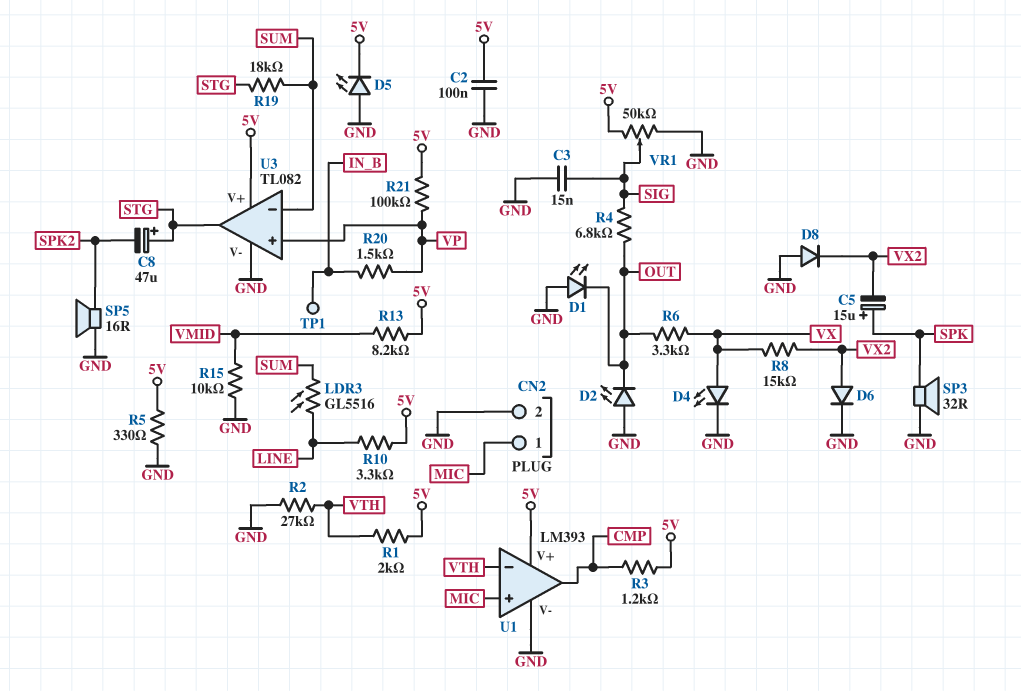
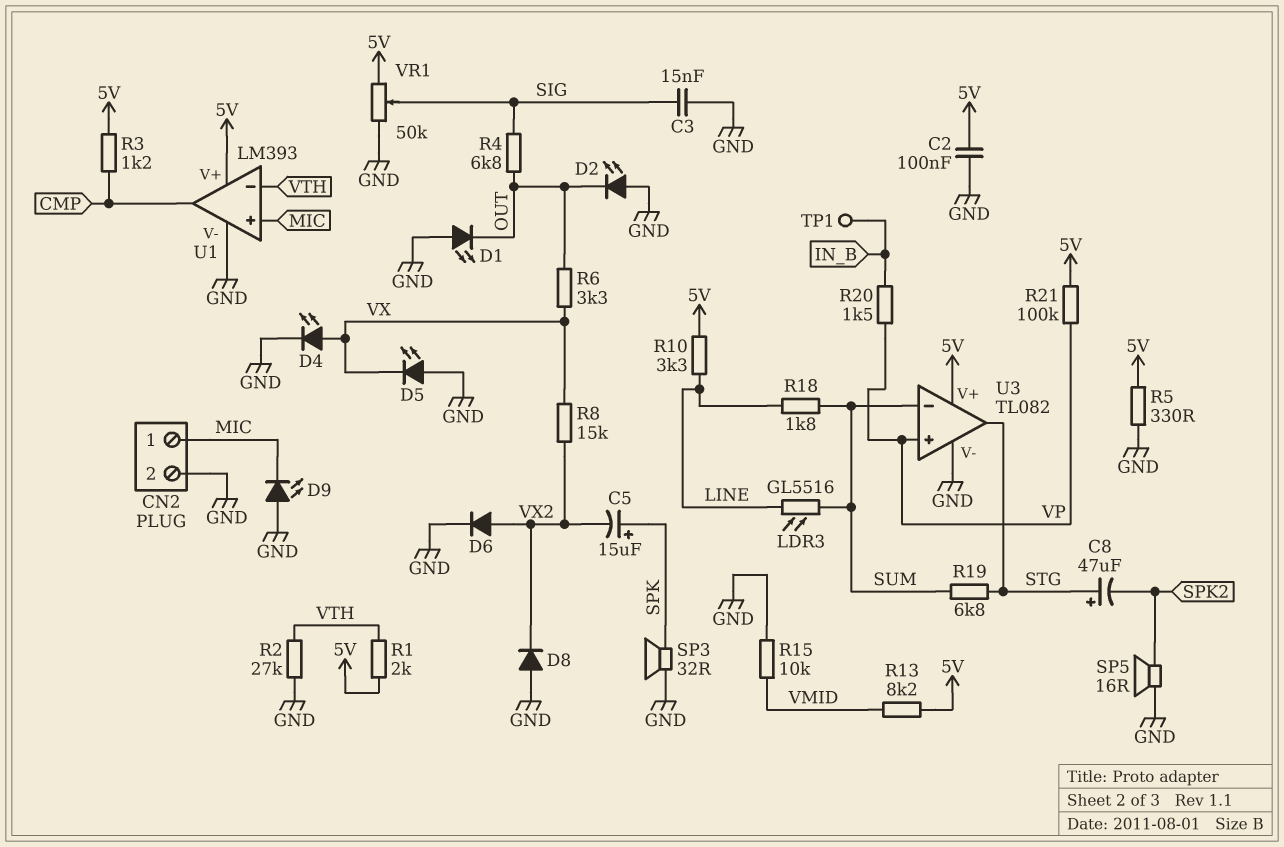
D5: LED (A GND, K 5V) -> LED (A GND, K VX)
D9: none -> LED (A GND, K MIC)
R18: none -> 1.8k (LINE, SUM)
R19: 18k (STG, SUM) -> 6.8k (STG, SUM)

